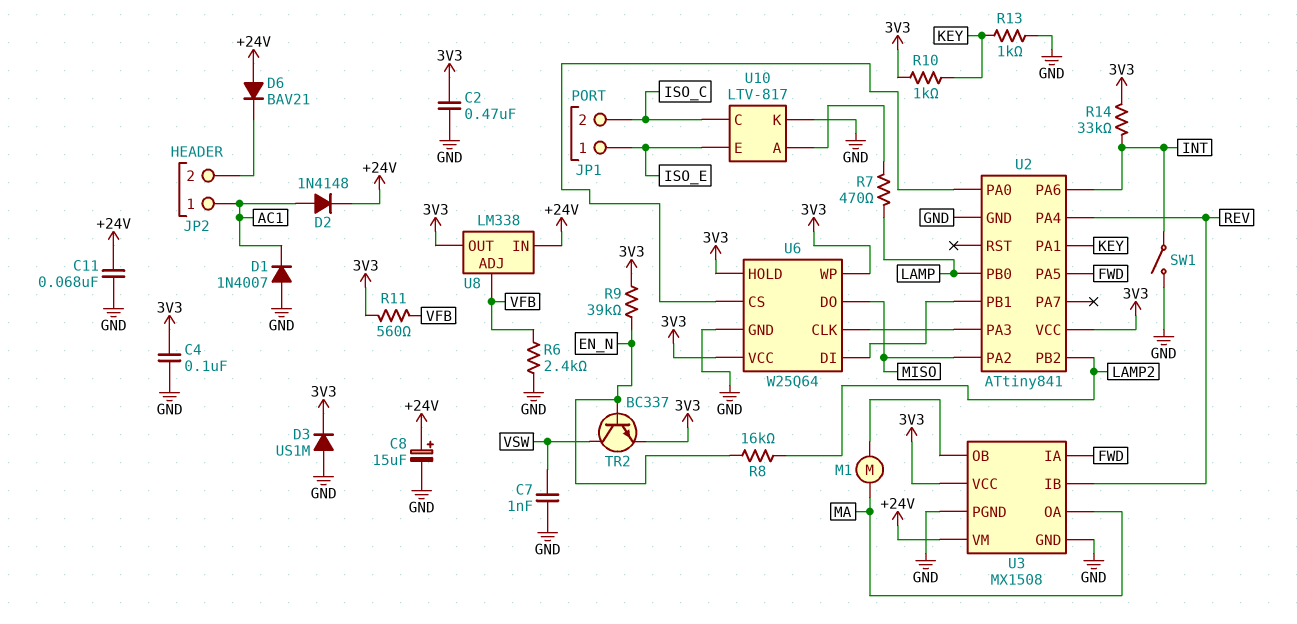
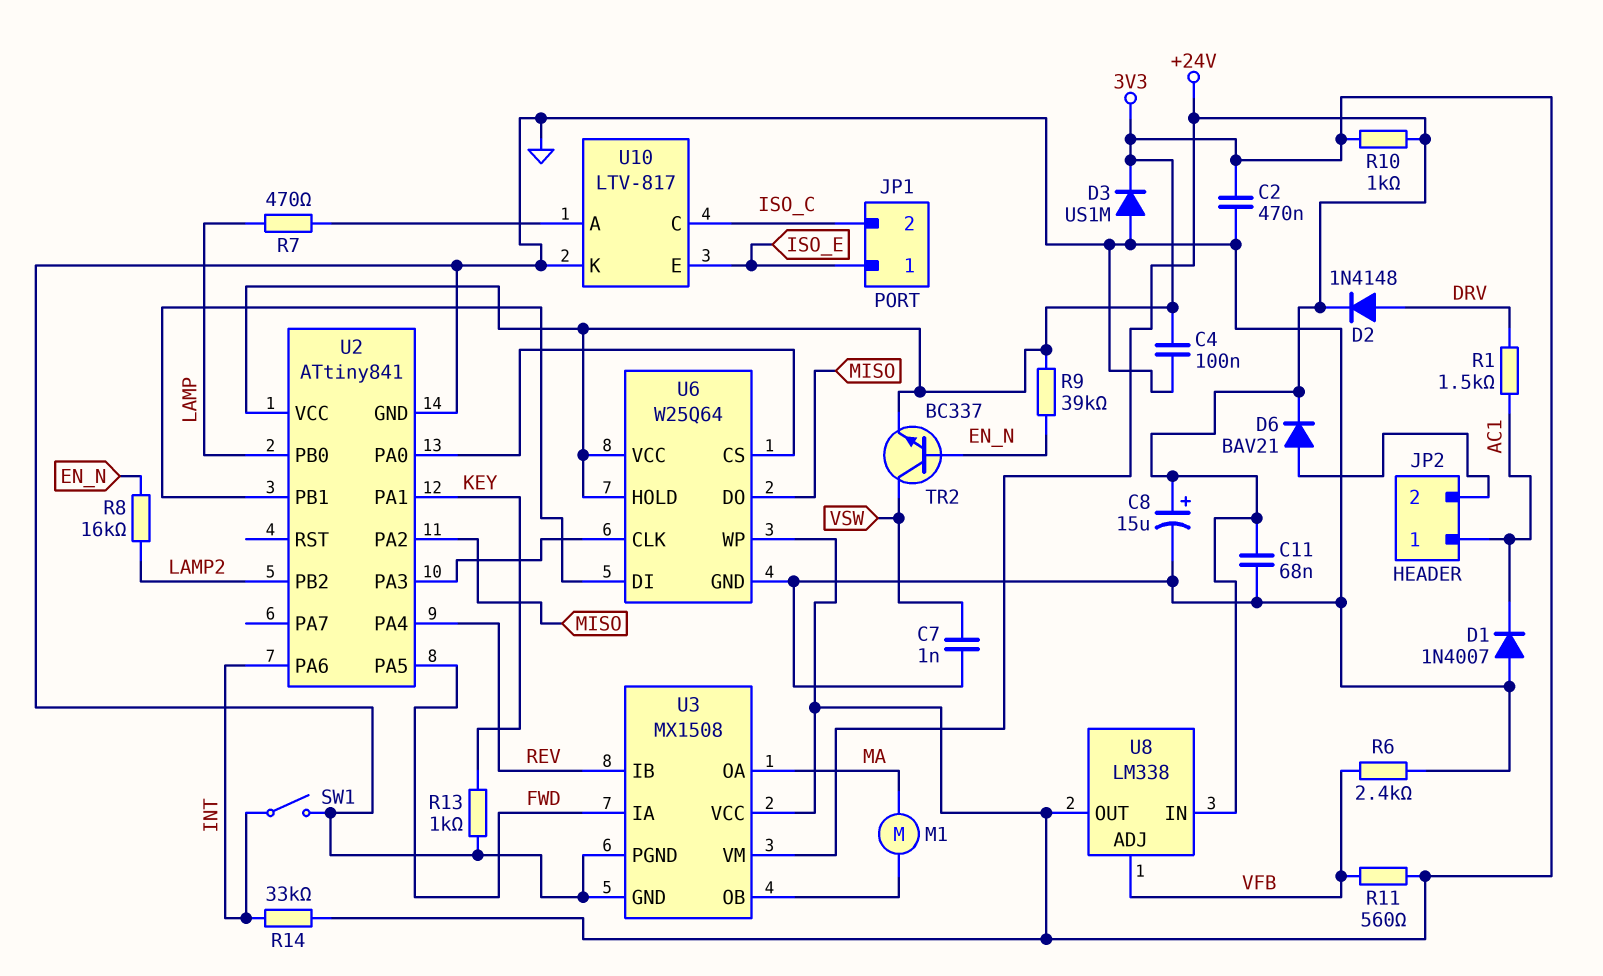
D2: diode 1N4148 (A AC1, K +24V) -> diode 1N4148 (A DRV, K +24V)
D6: diode BAV21 (A +24V, K JP2/2) -> diode BAV21 (A JP2/2, K +24V)
R1: none -> 1.5k (AC1, DRV)
R10: 1k (3V3, KEY) -> 1k (+24V, 3V3)

